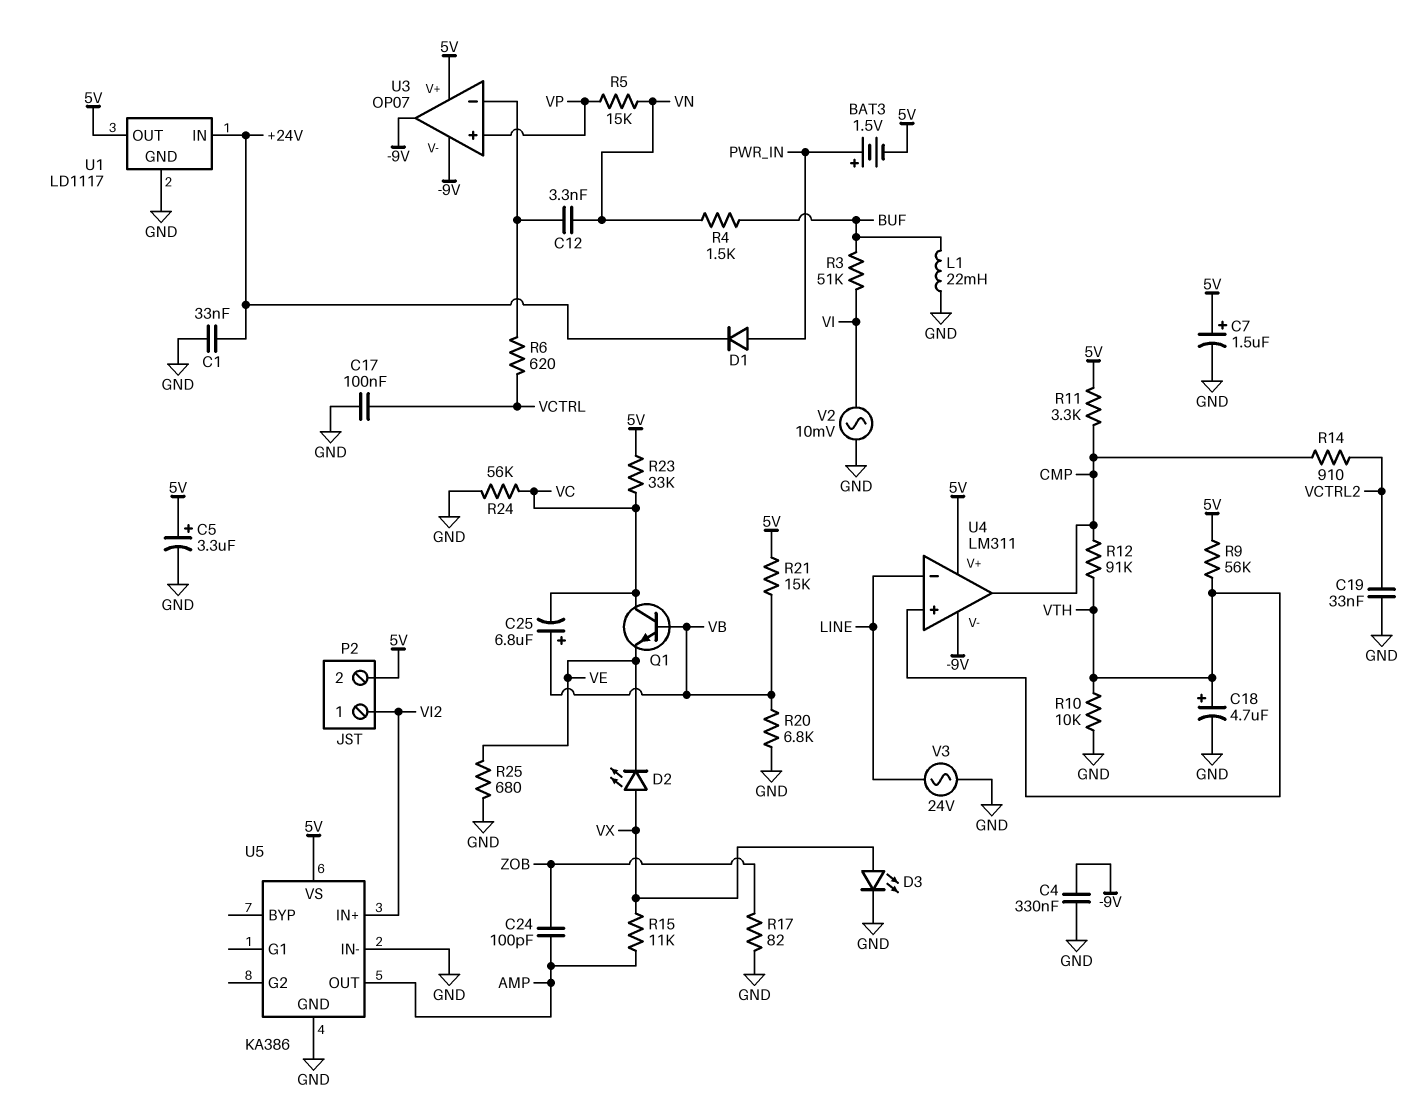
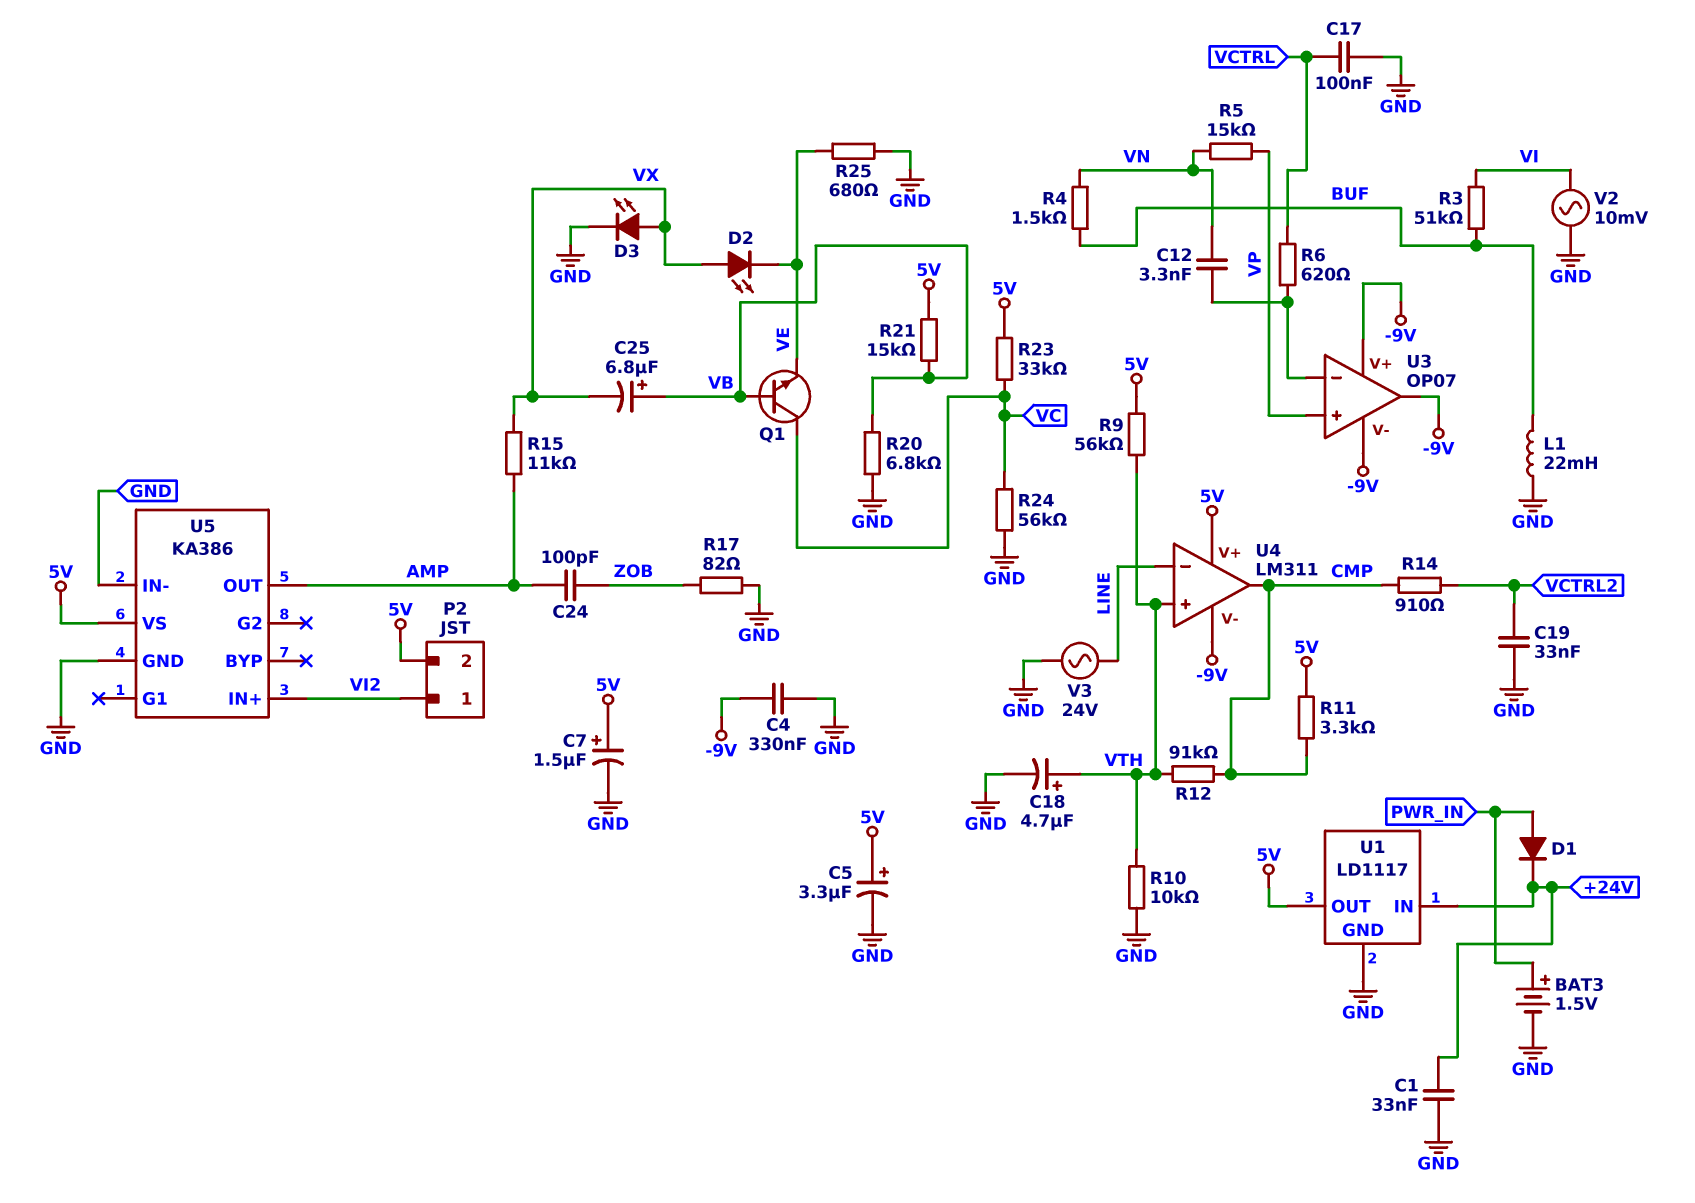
BAT3: 1.5V (plus PWR_IN, minus 5V) -> 1.5V (plus PWR_IN, minus GND)
C25: 6.8uF (plus VB, minus VC) -> 6.8uF (plus VB, minus VX)
U3 pin V+: 5V -> -9V

